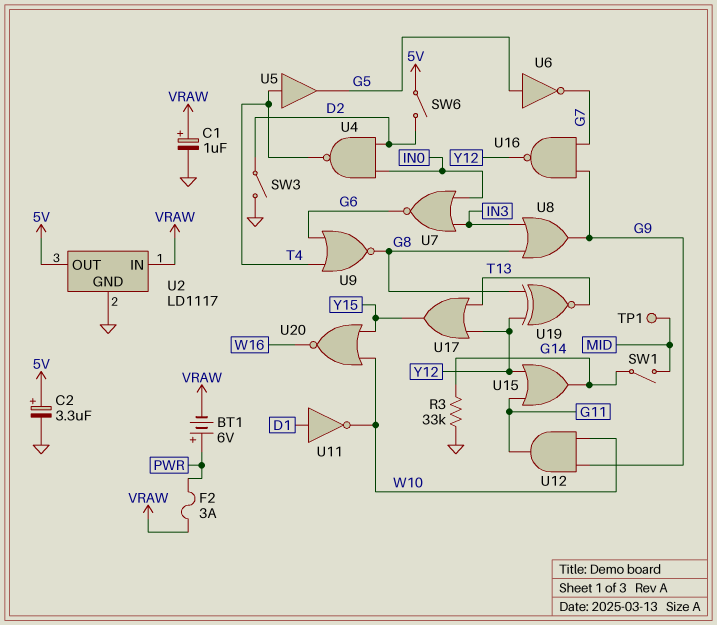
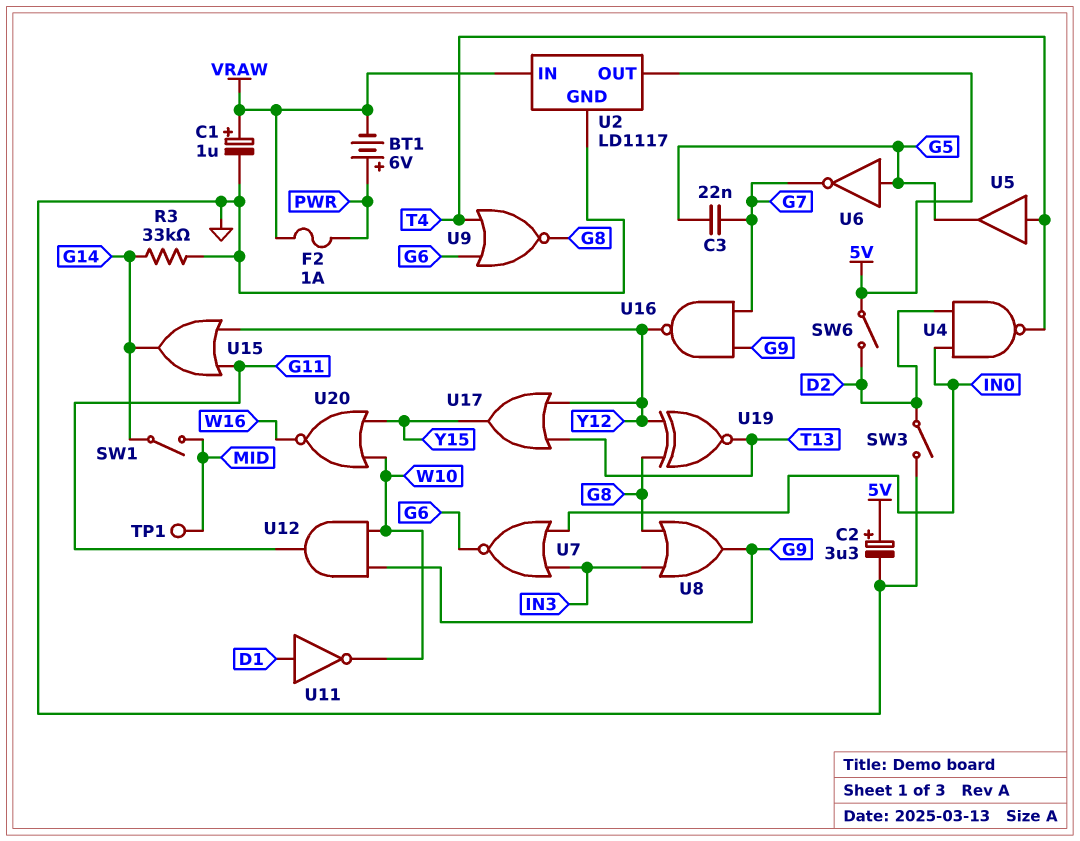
C3: none -> 22nF (G5, G7)
F2: 3A (PWR, VRAW) -> 1A (PWR, VRAW)

